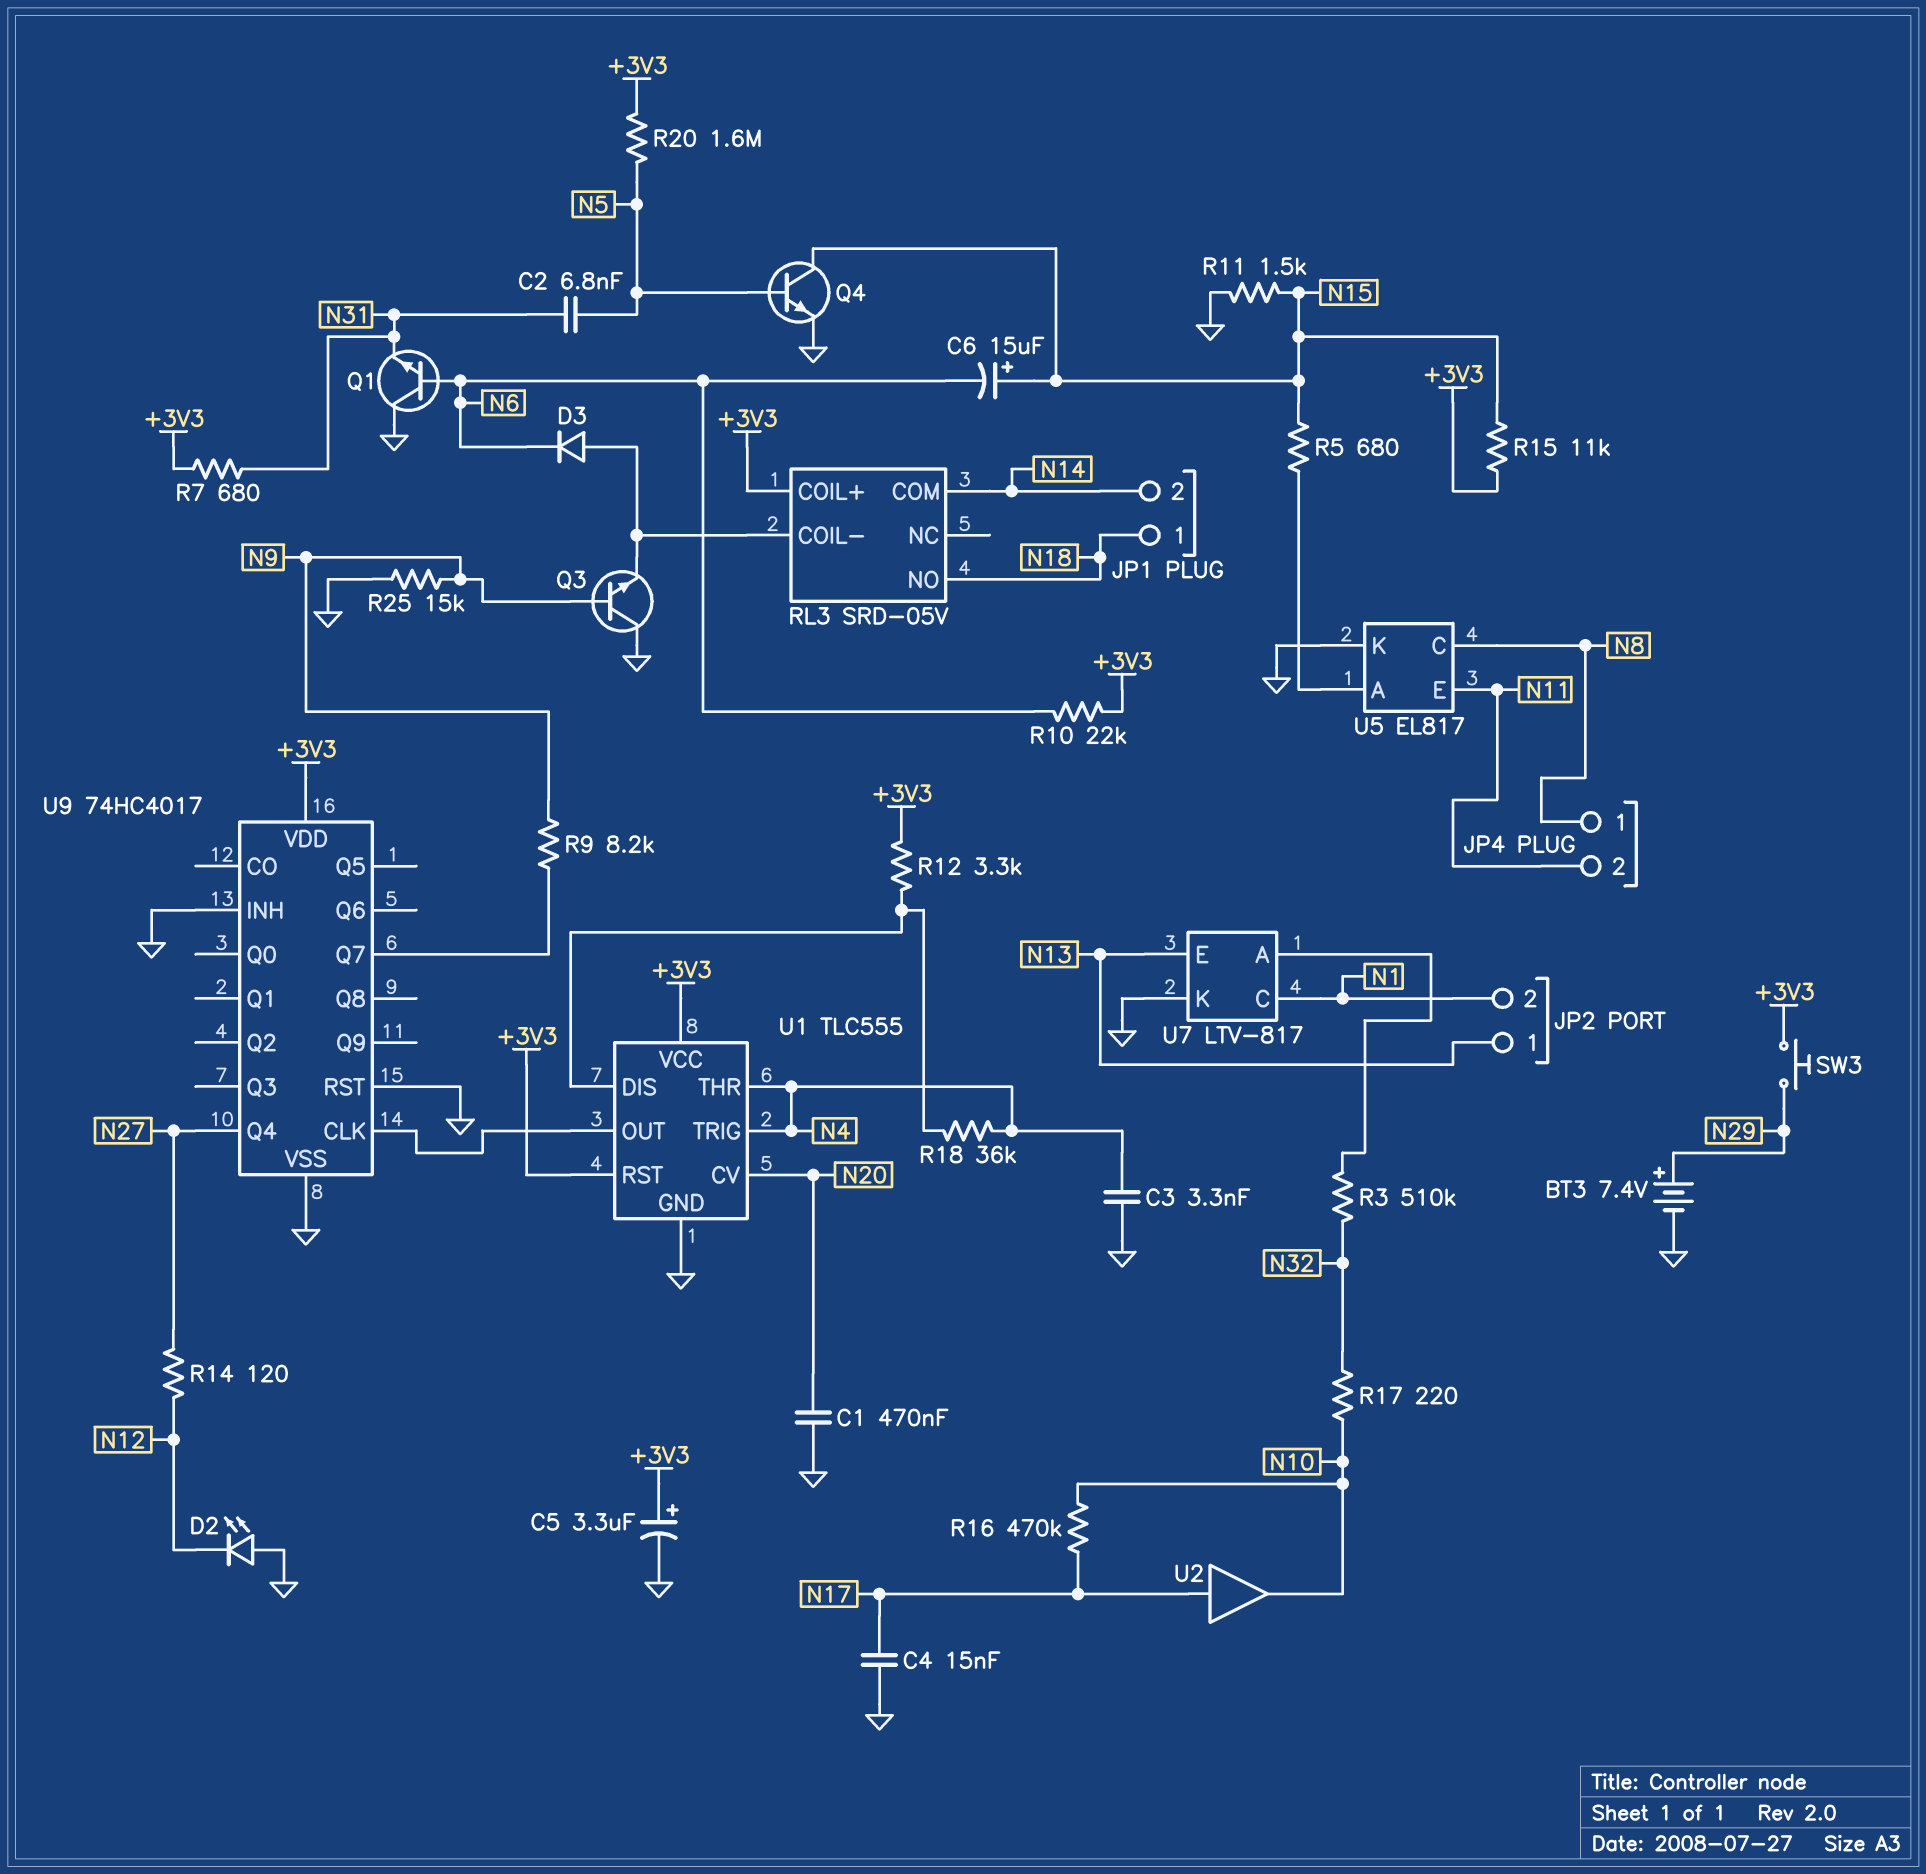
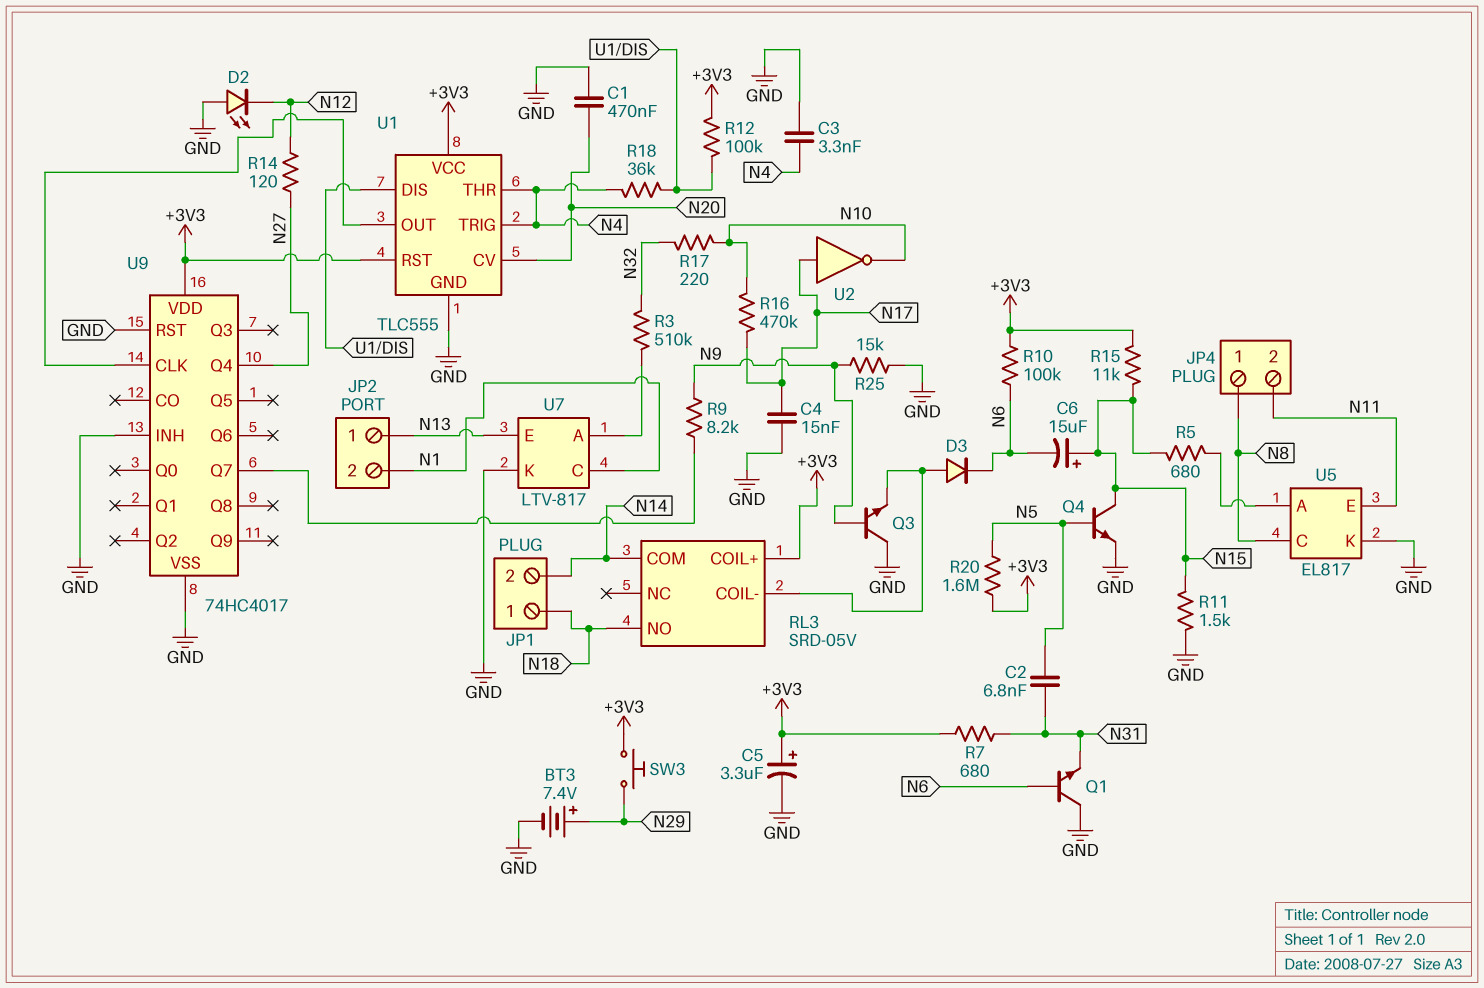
R10: 22k (+3V3, N6) -> 100k (+3V3, N6)
R12: 3.3k (+3V3, U1/DIS) -> 100k (+3V3, U1/DIS)
U2: buffer (in N17, out N10) -> NOT (in N17, out N10)

